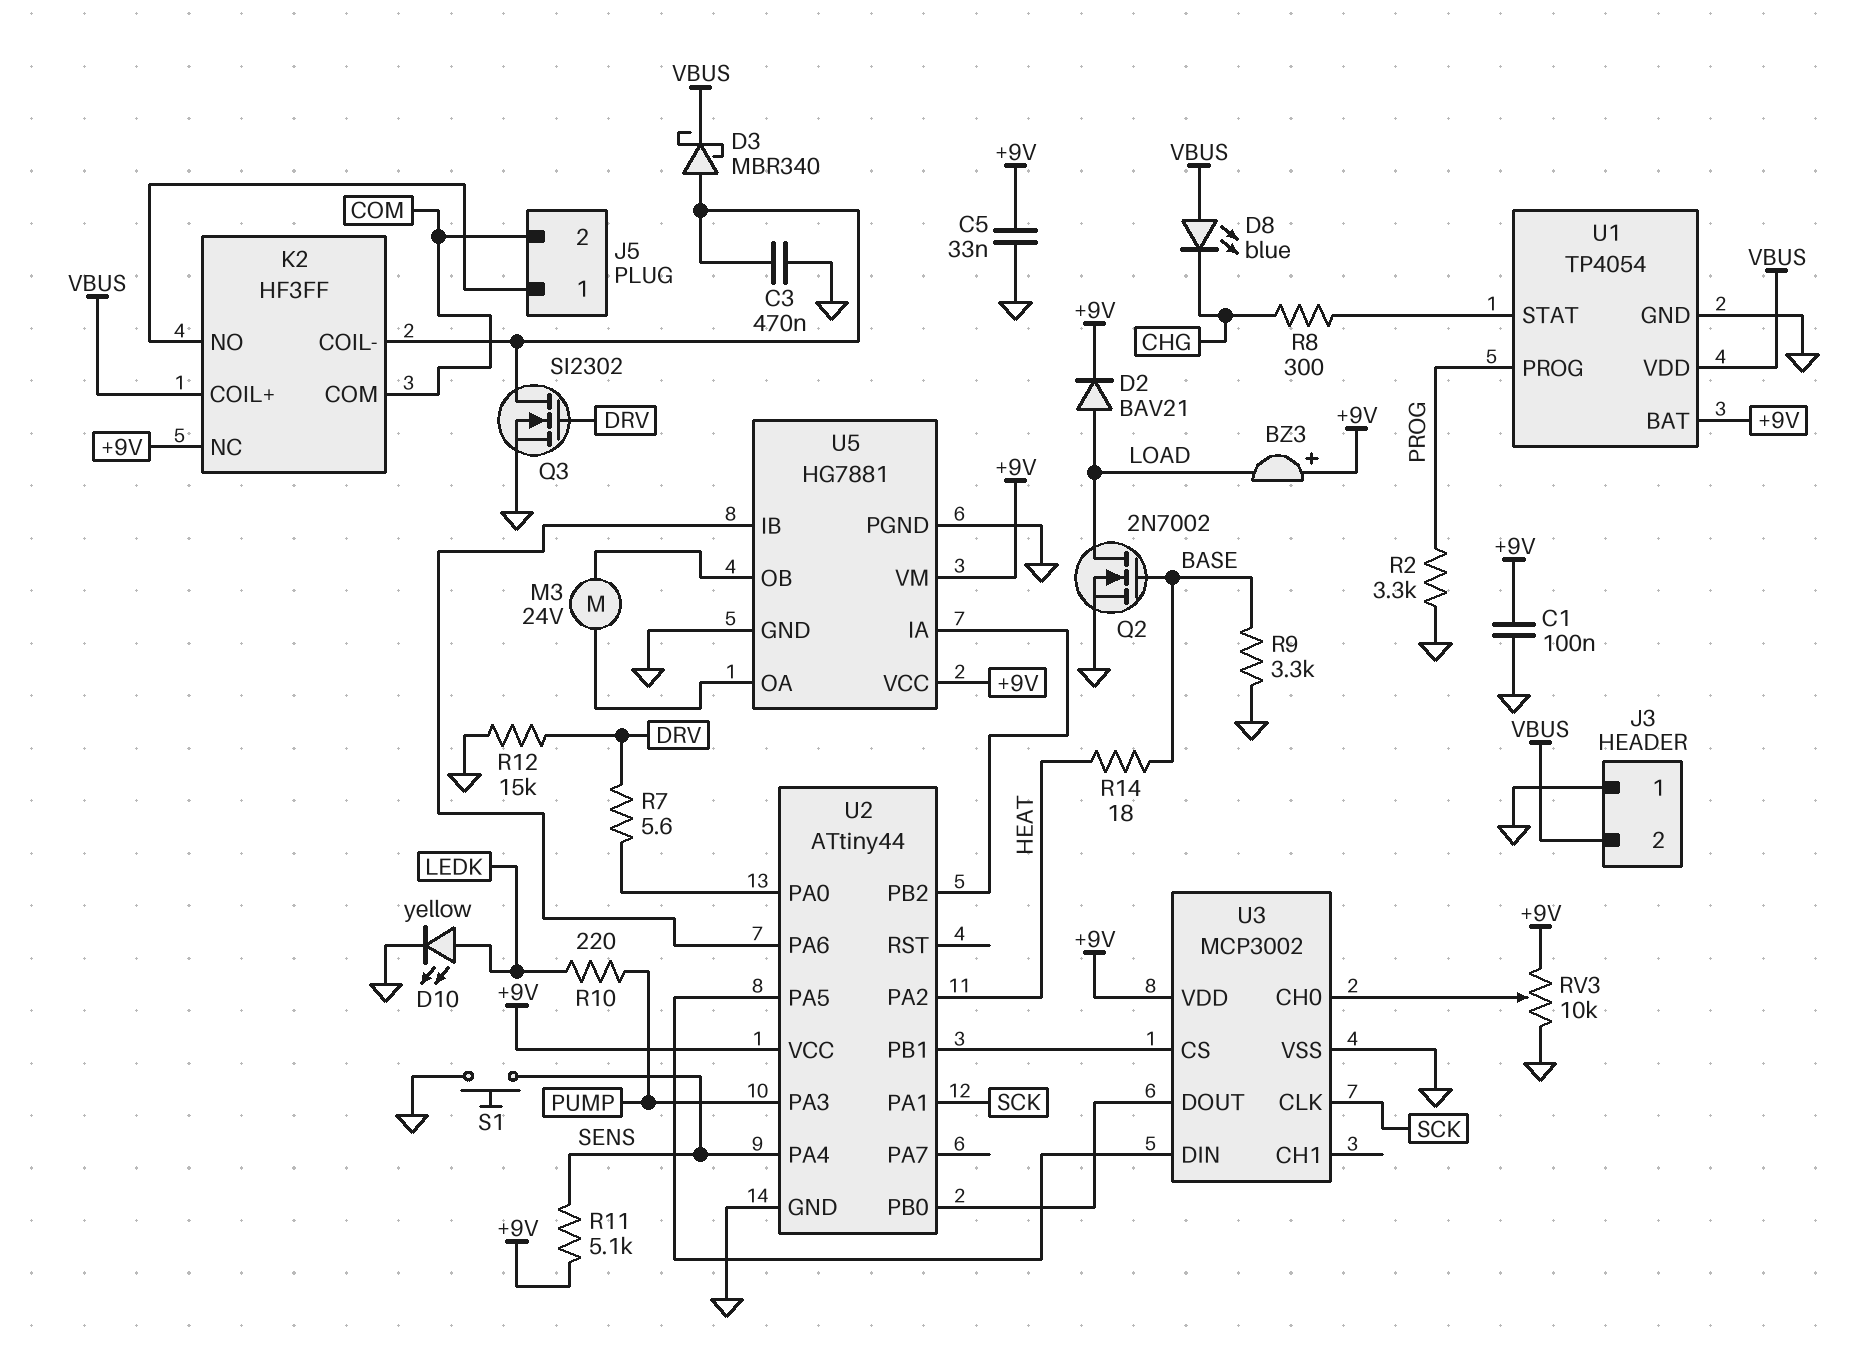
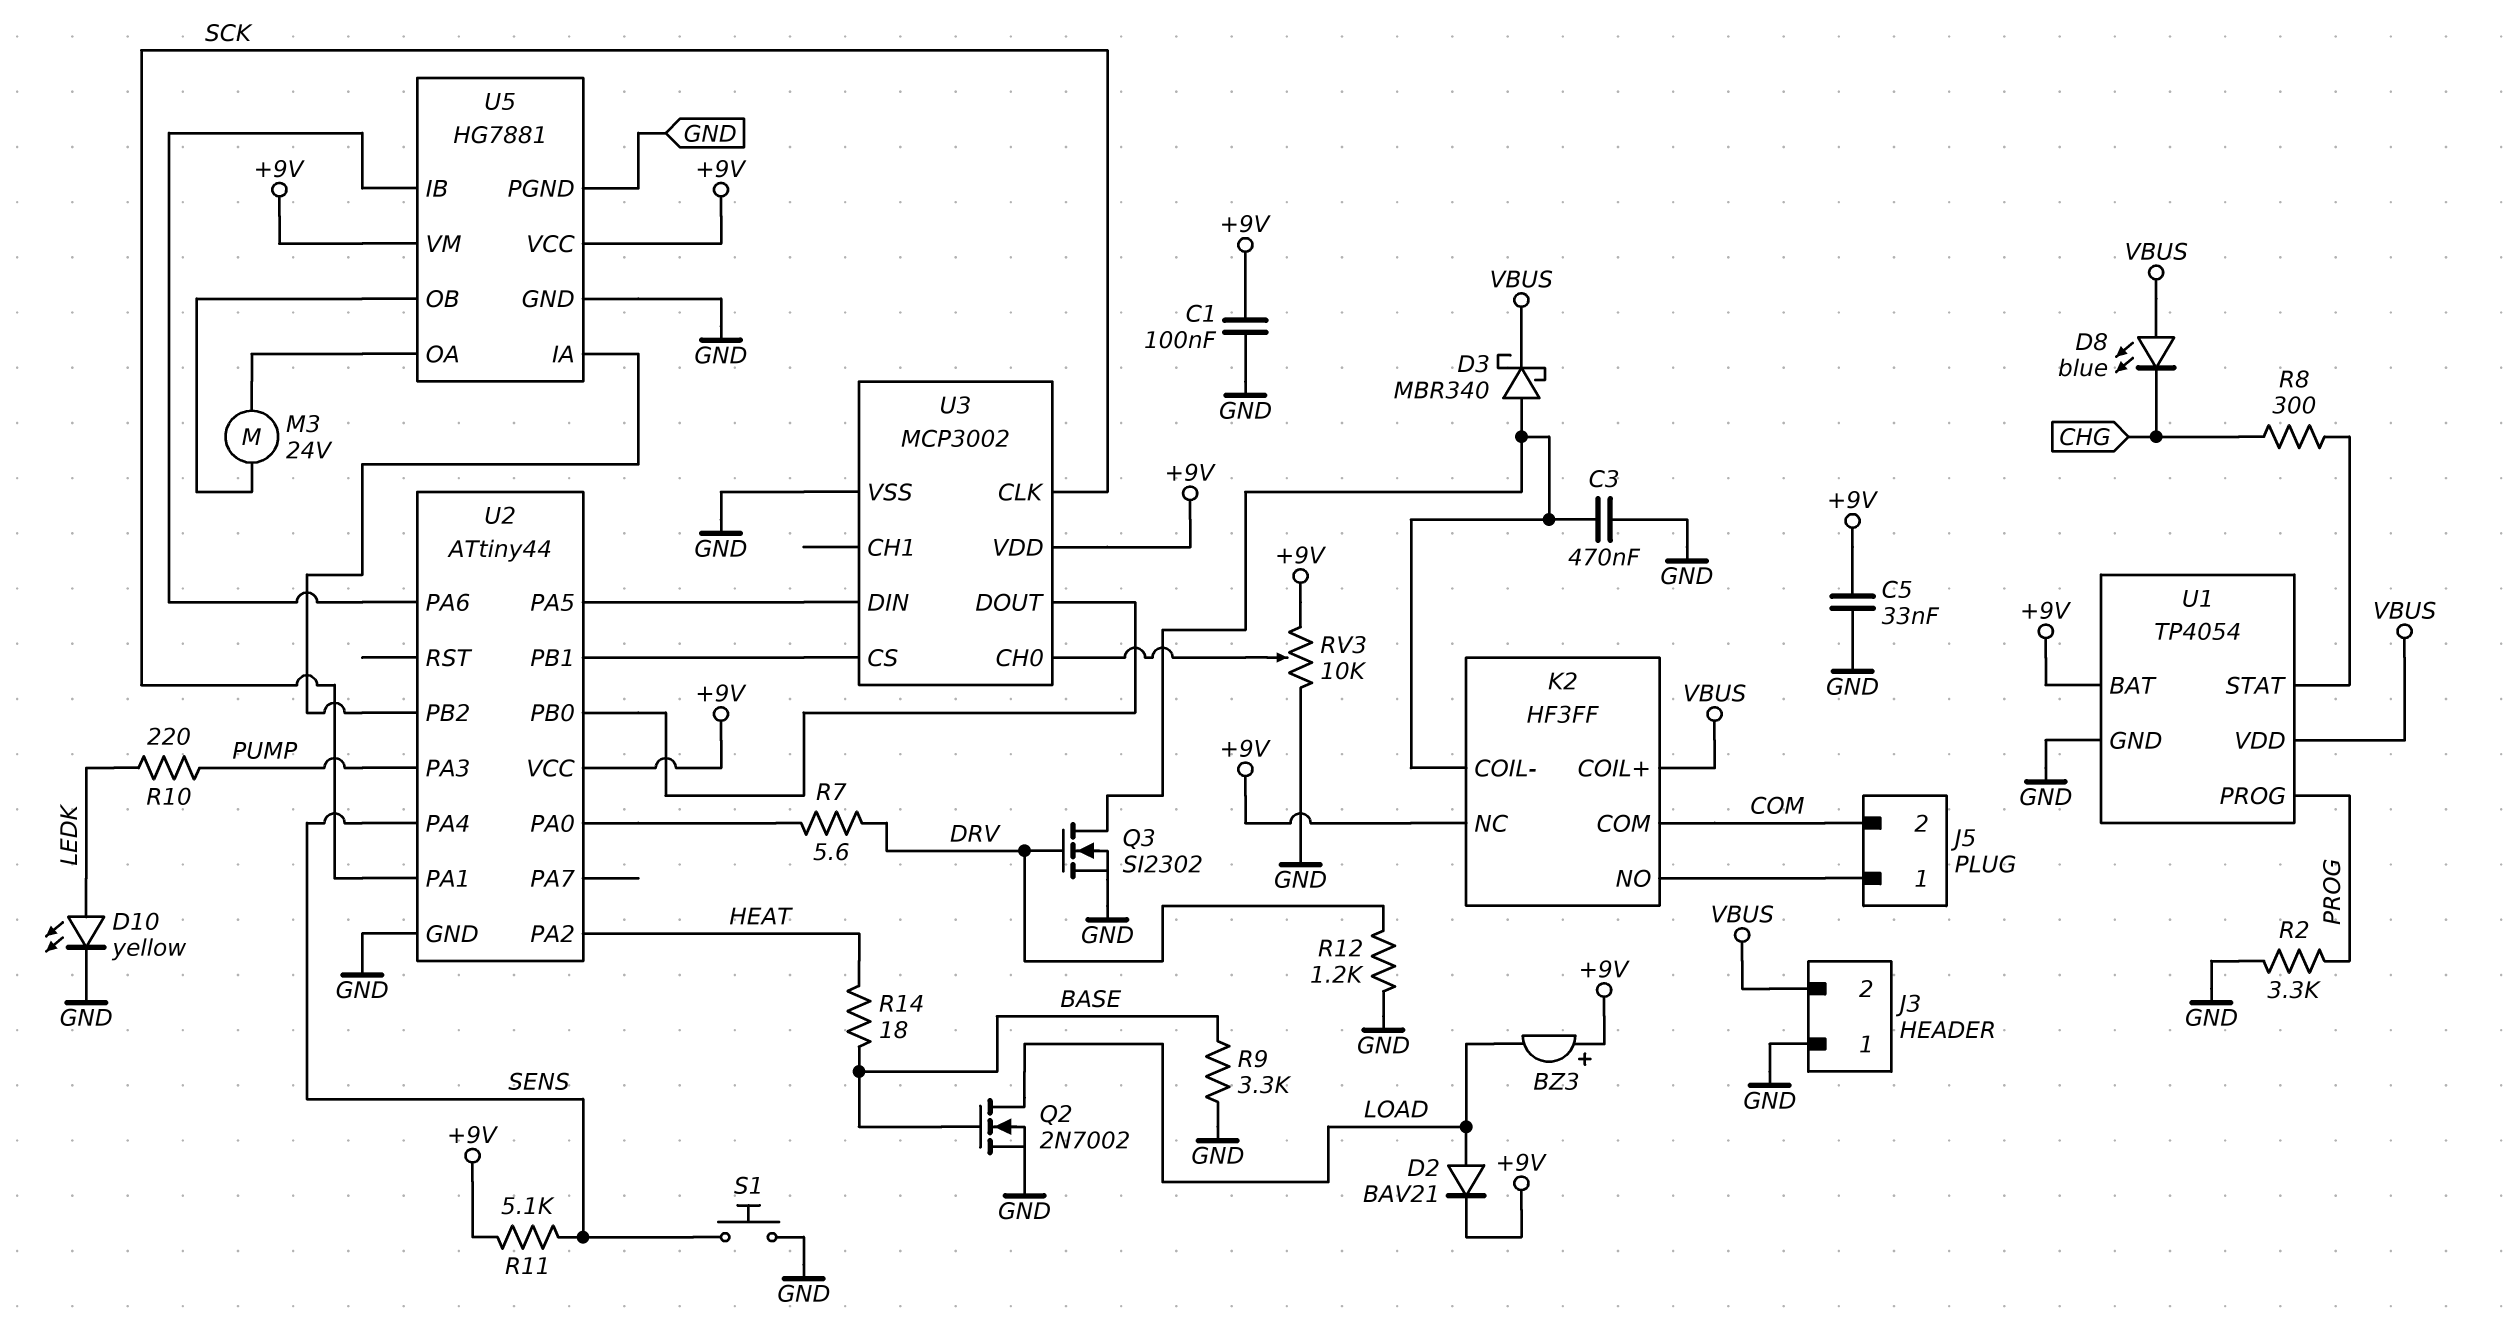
R12: 15k (DRV, GND) -> 1.2k (DRV, GND)

